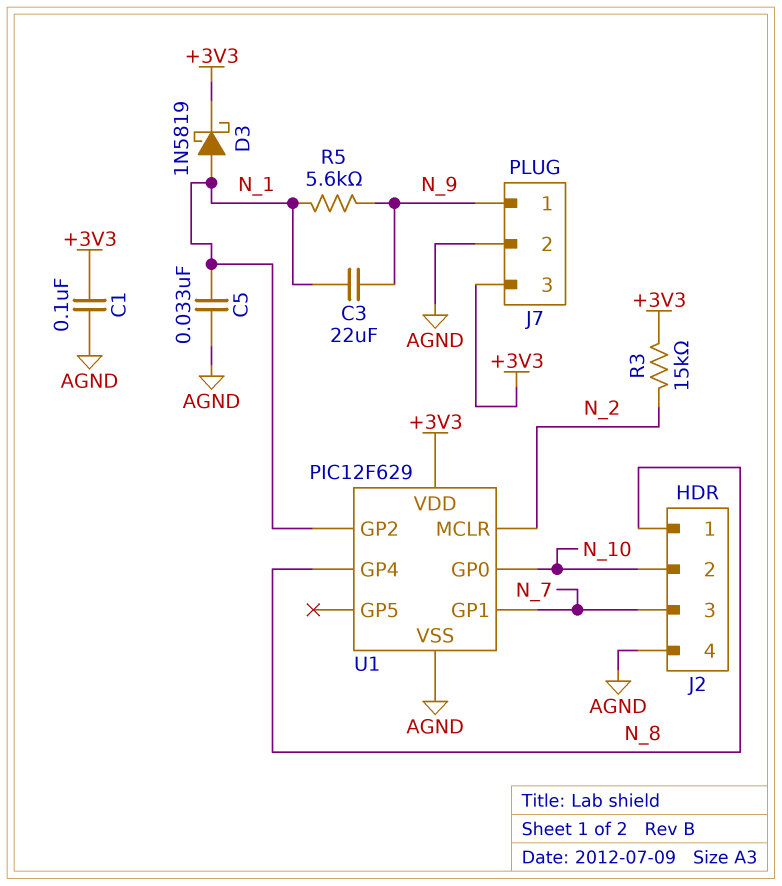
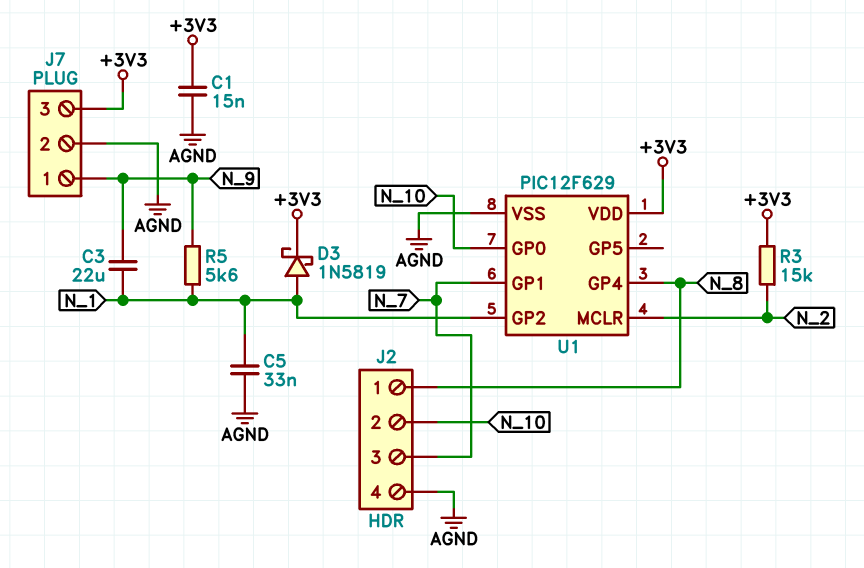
C1: 100nF (+3V3, AGND) -> 15nF (+3V3, AGND)

